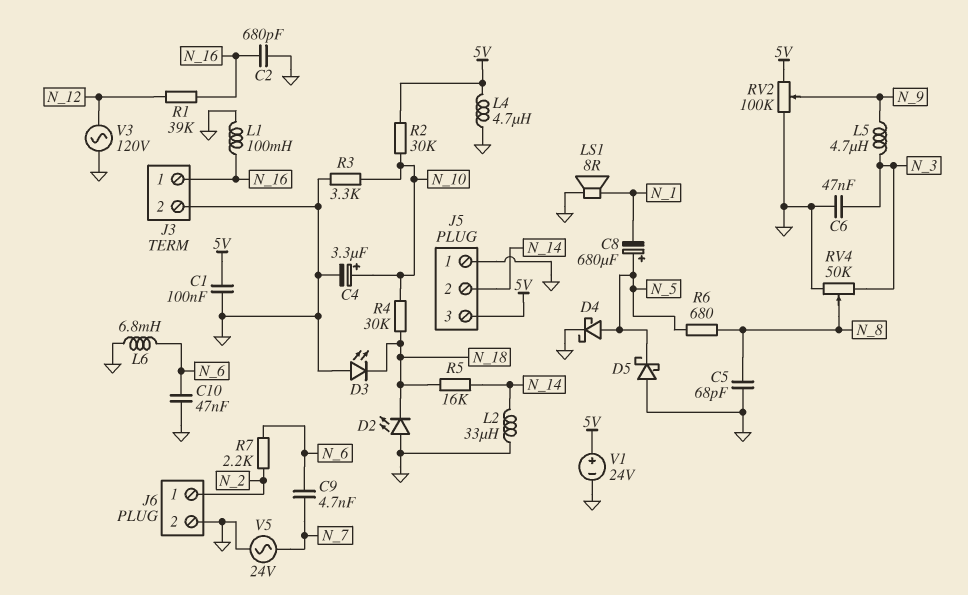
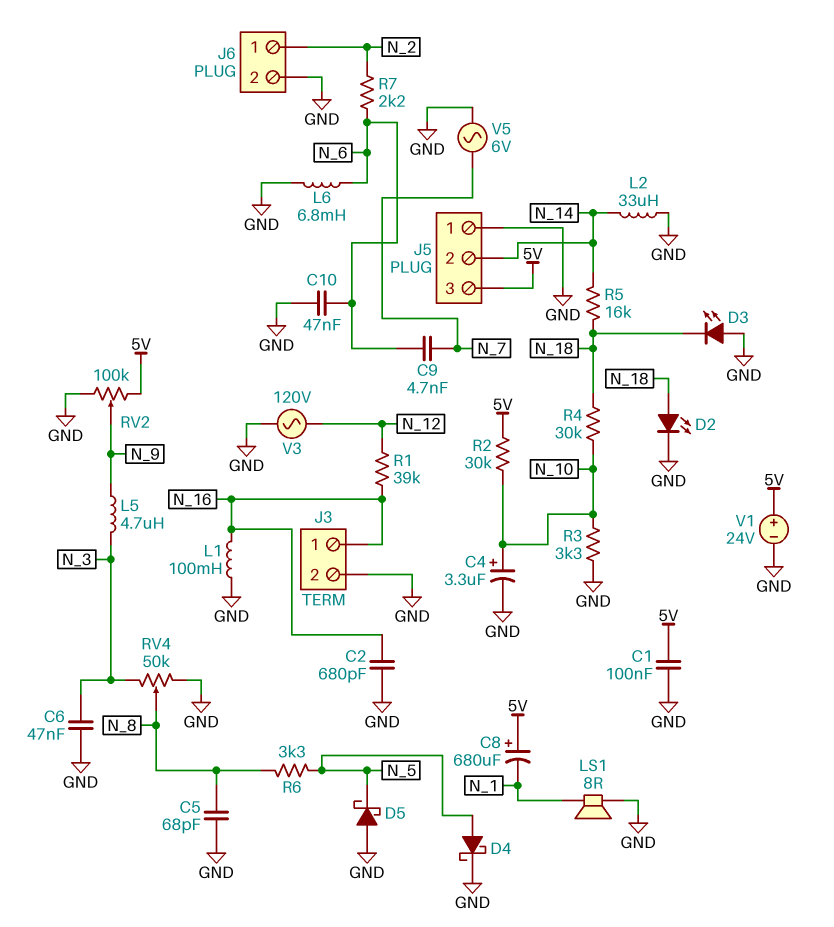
C8: 680uF (plus N_5, minus N_1) -> 680uF (plus 5V, minus N_1)
D2: LED (A GND, K N_18) -> LED (A N_18, K GND)
L4: 4.7uH (5V, GND) -> none
R6: 680 (N_5, N_8) -> 3.3k (N_5, N_8)
V5: AC 24V (GND, N_7) -> AC 6V (GND, N_7)

